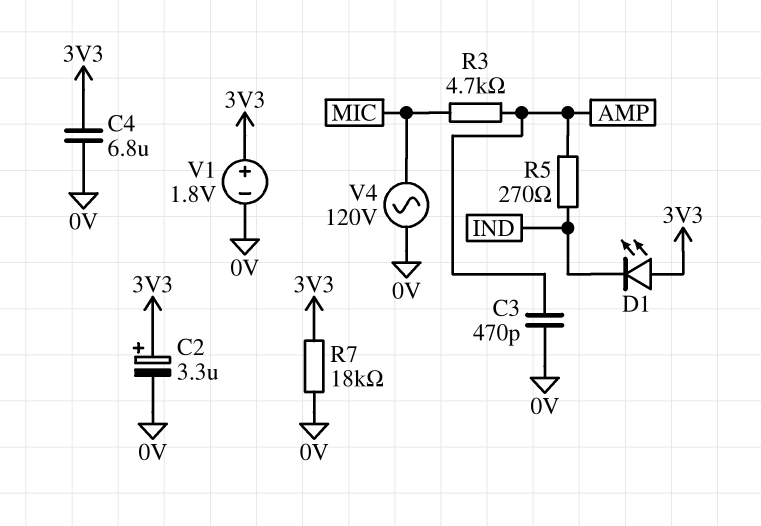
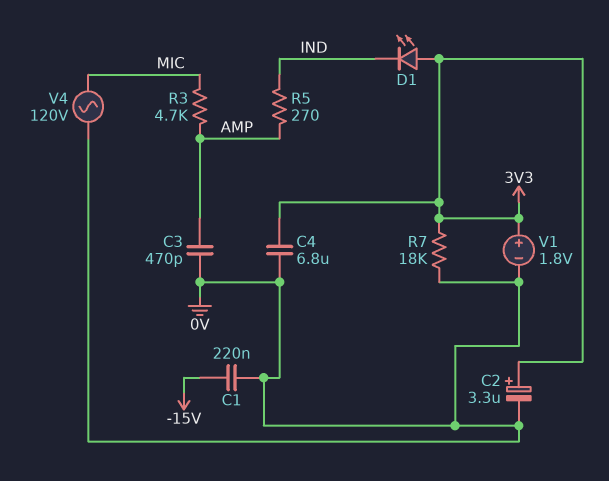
C1: none -> 220nF (-15V, 0V)

